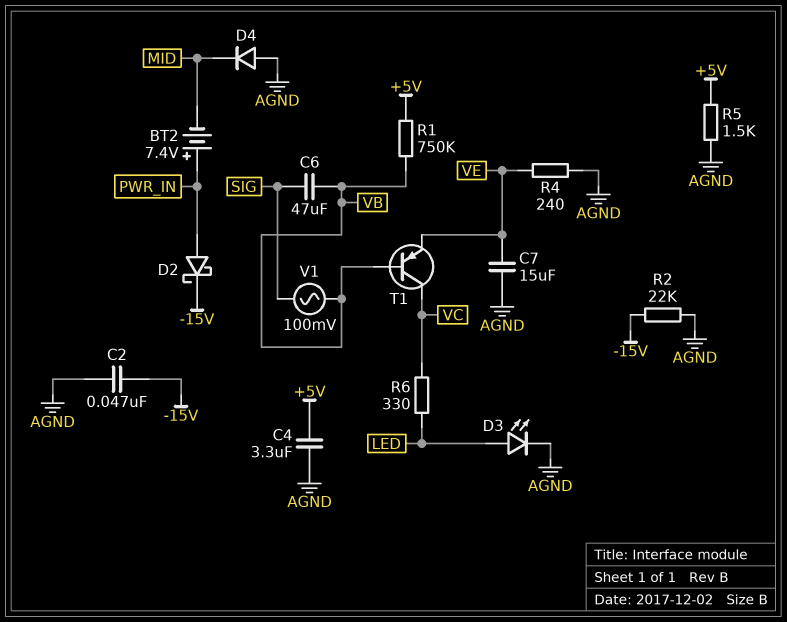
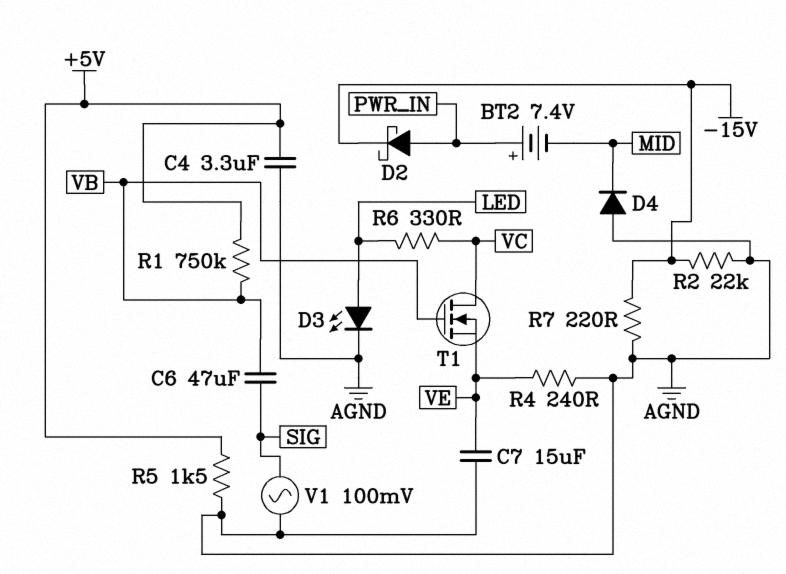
C2: 47nF (-15V, AGND) -> none
R7: none -> 220 (-15V, AGND)
T1: PNP (B VB, C VC, E VE) -> NMOS (G VB, D VC, S VE)
V1: AC 100mV (SIG, VB) -> AC 100mV (AGND, SIG)

